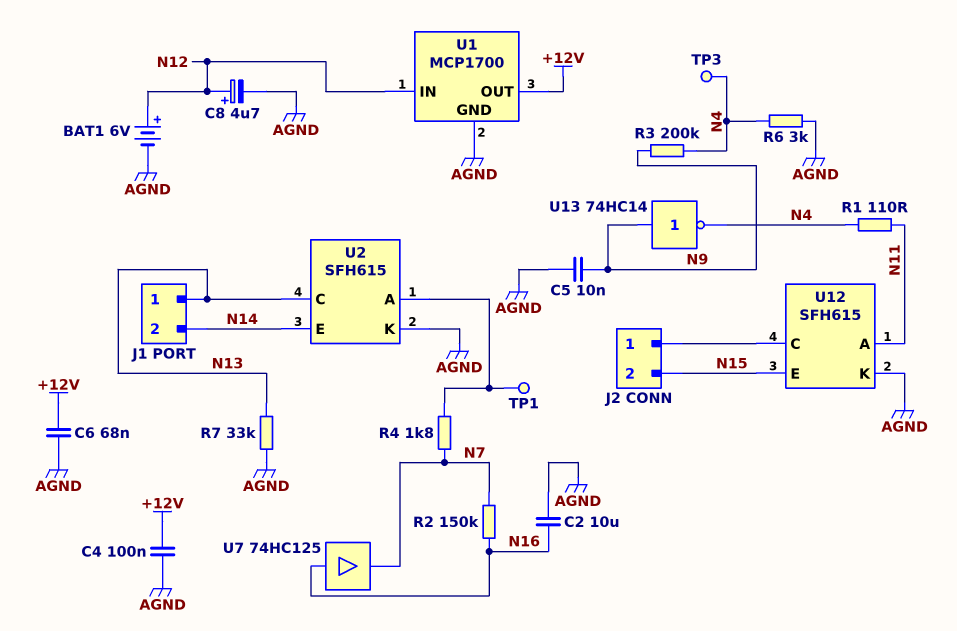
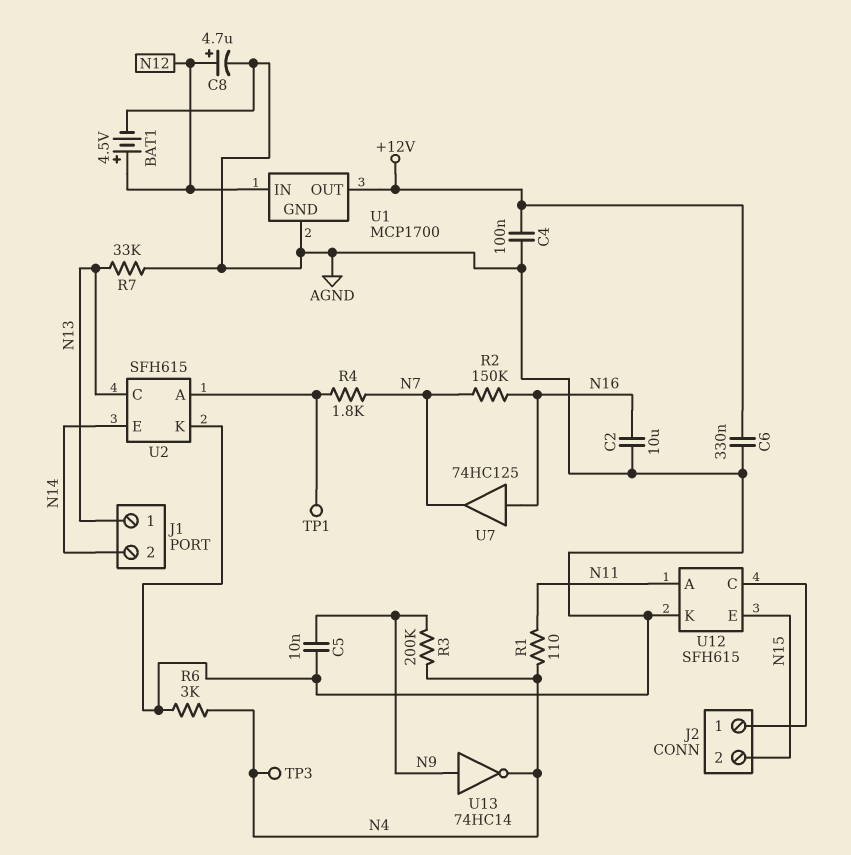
BAT1: 6V (plus N12, minus AGND) -> 4.5V (plus N12, minus AGND)
C6: 68nF (+12V, AGND) -> 330nF (+12V, AGND)

